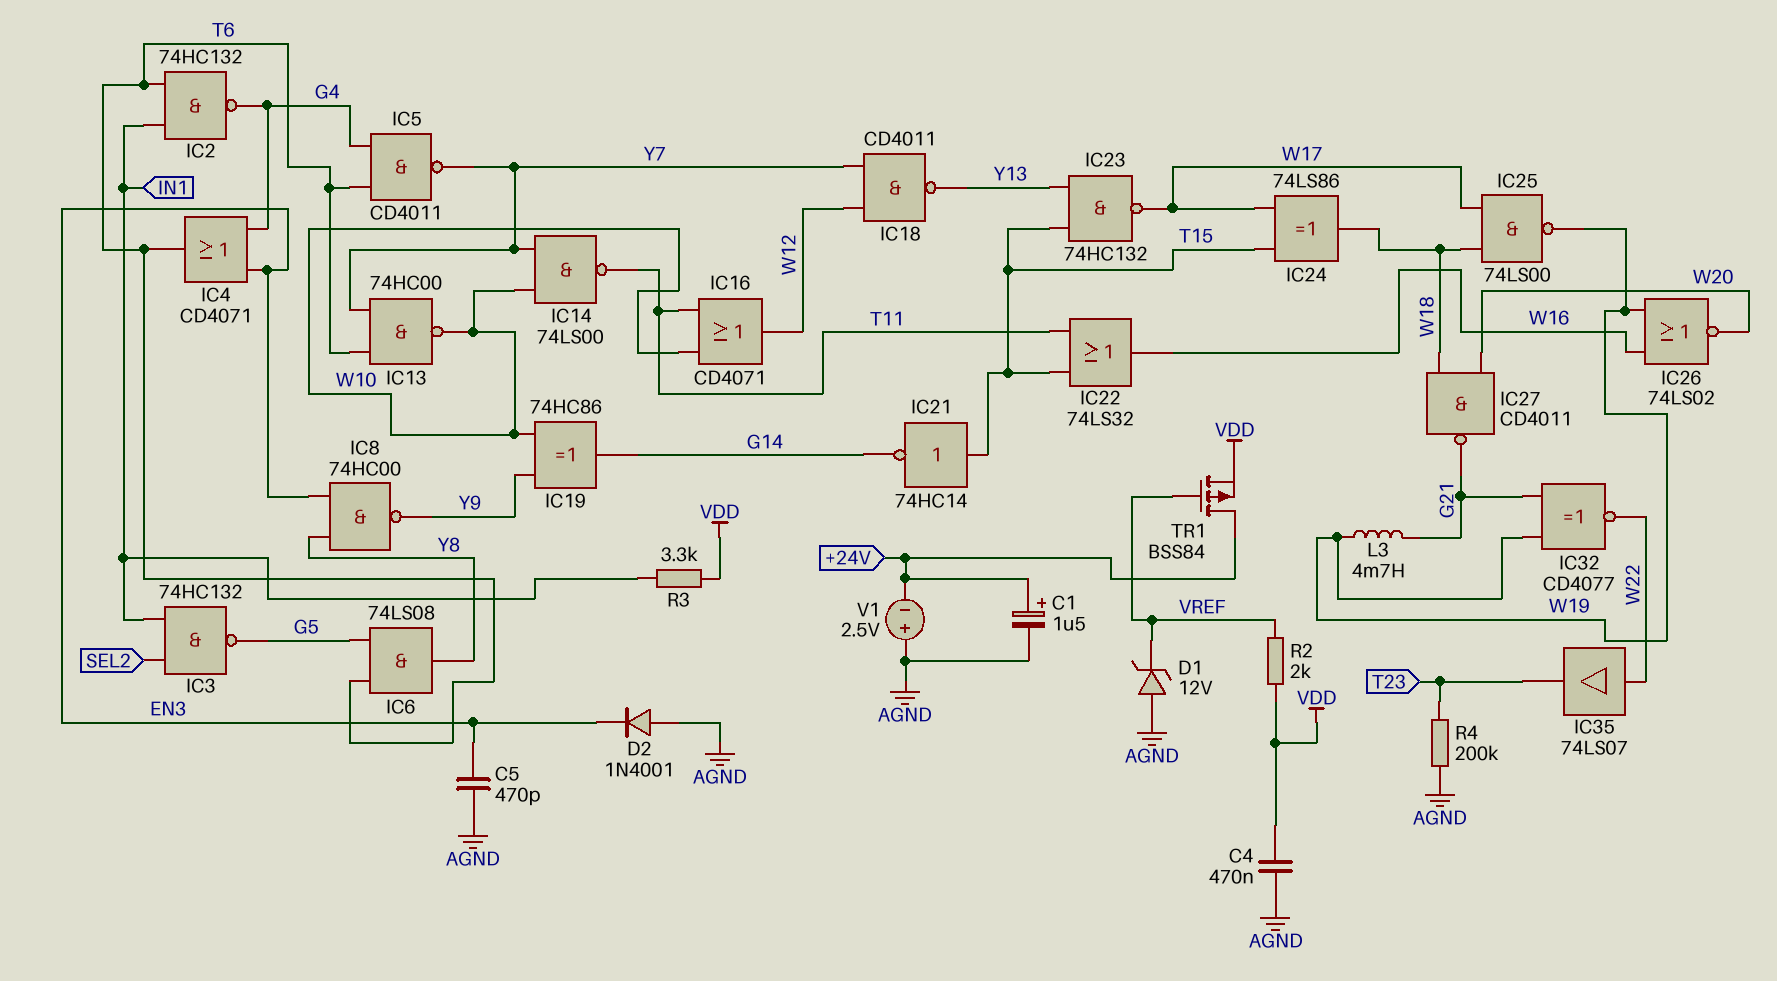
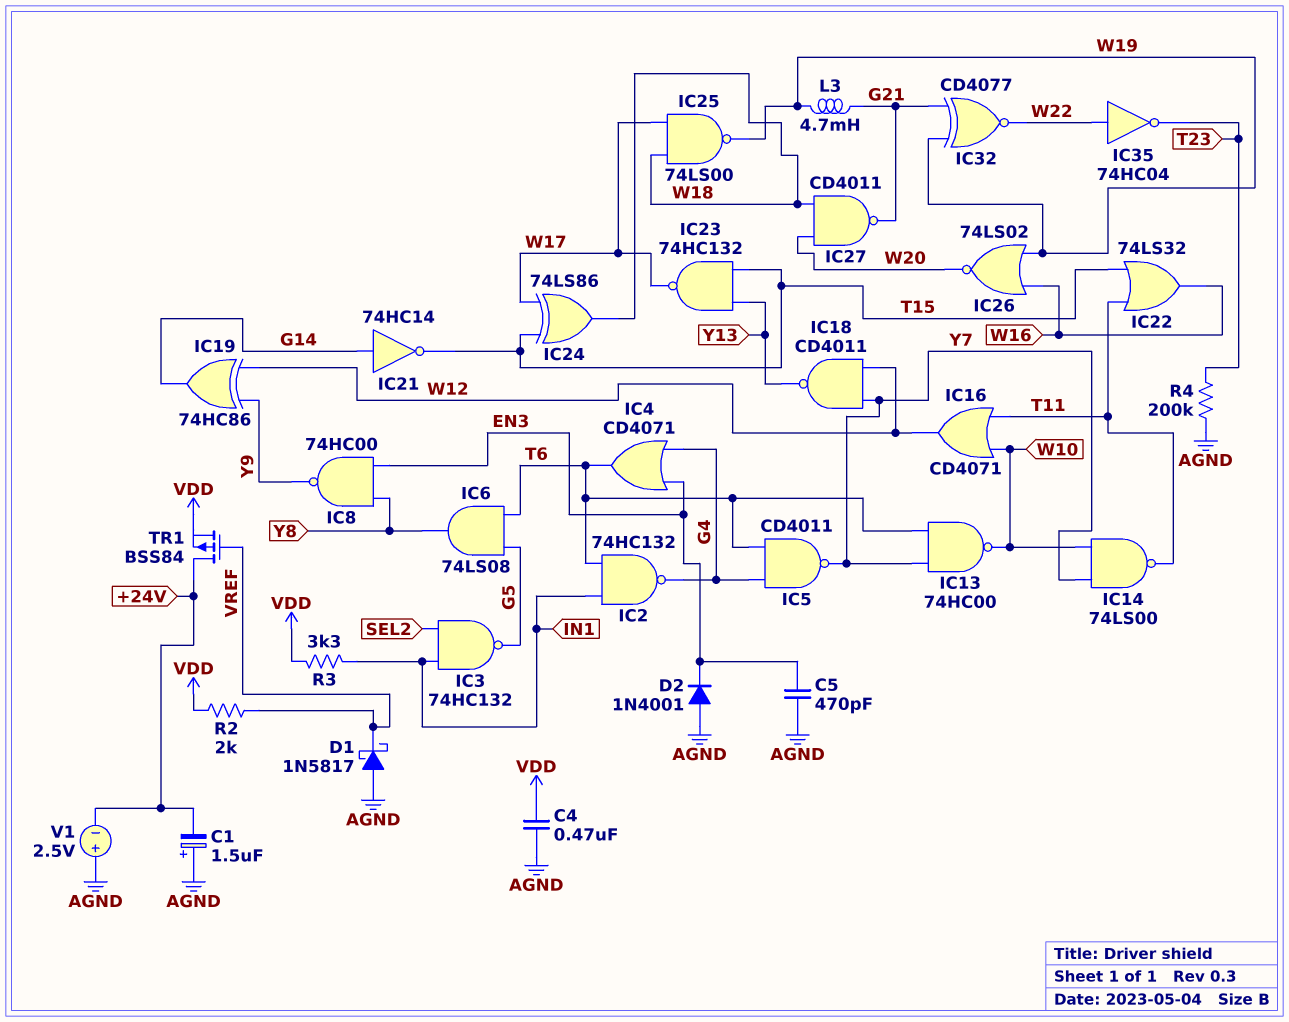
C1: 1.5uF (plus +24V, minus AGND) -> 1.5uF (plus AGND, minus +24V)
D1: zener 12V (A AGND, K VREF) -> schottky 1N5817 (A AGND, K VREF)
IC19: XOR 74HC86 (in W10, in Y9, out G14) -> XOR 74HC86 (in W12, in Y9, out G14)
IC21: NOT 74HC14 (in T15, out G14) -> NOT 74HC14 (in G14, out T15)
IC35: buffer 74LS07 (in W22, out T23) -> NOT 74HC04 (in W22, out T23)

